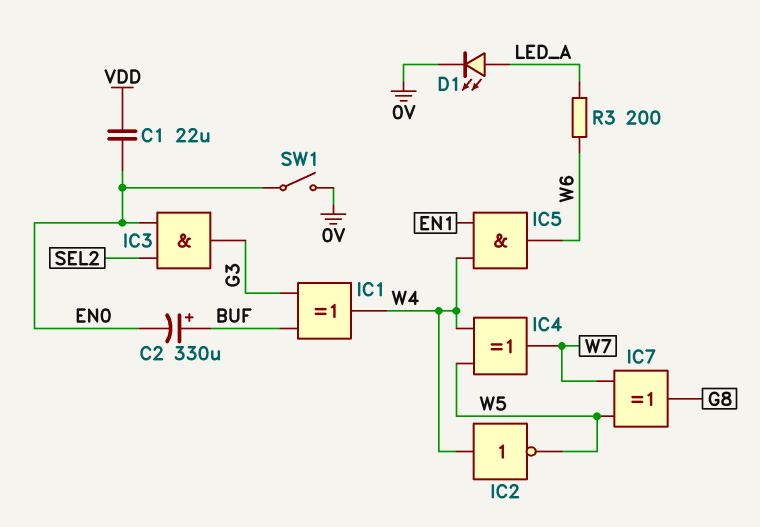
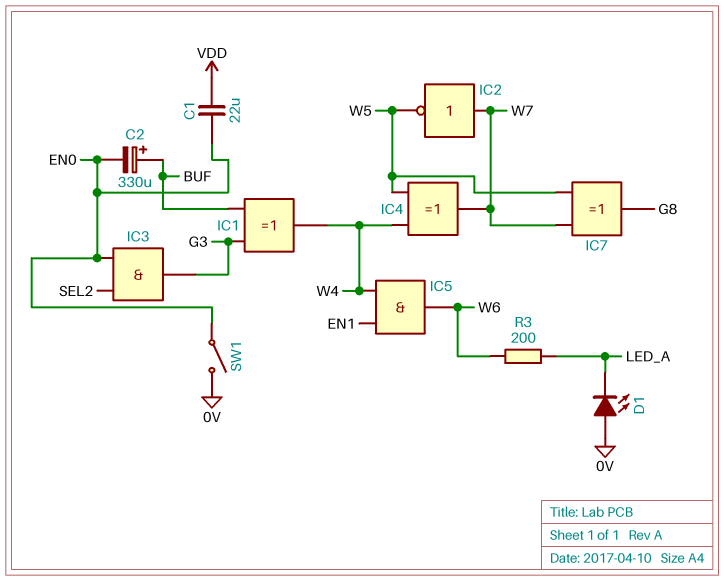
D1: LED (A LED_A, K 0V) -> LED (A 0V, K LED_A)
IC2: NOT (in W4, out W5) -> NOT (in W7, out W5)

